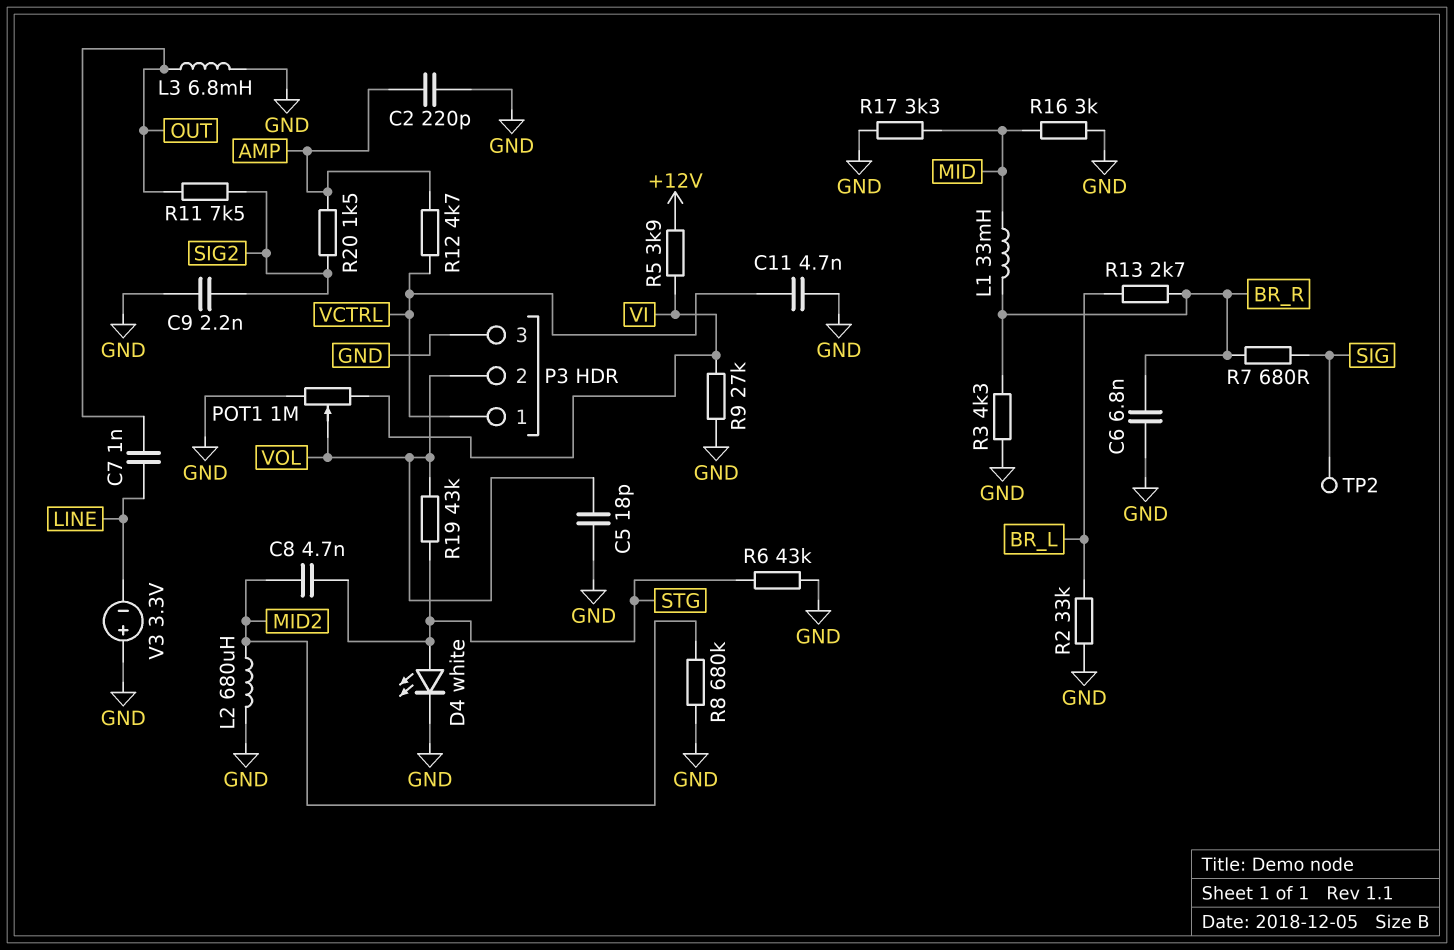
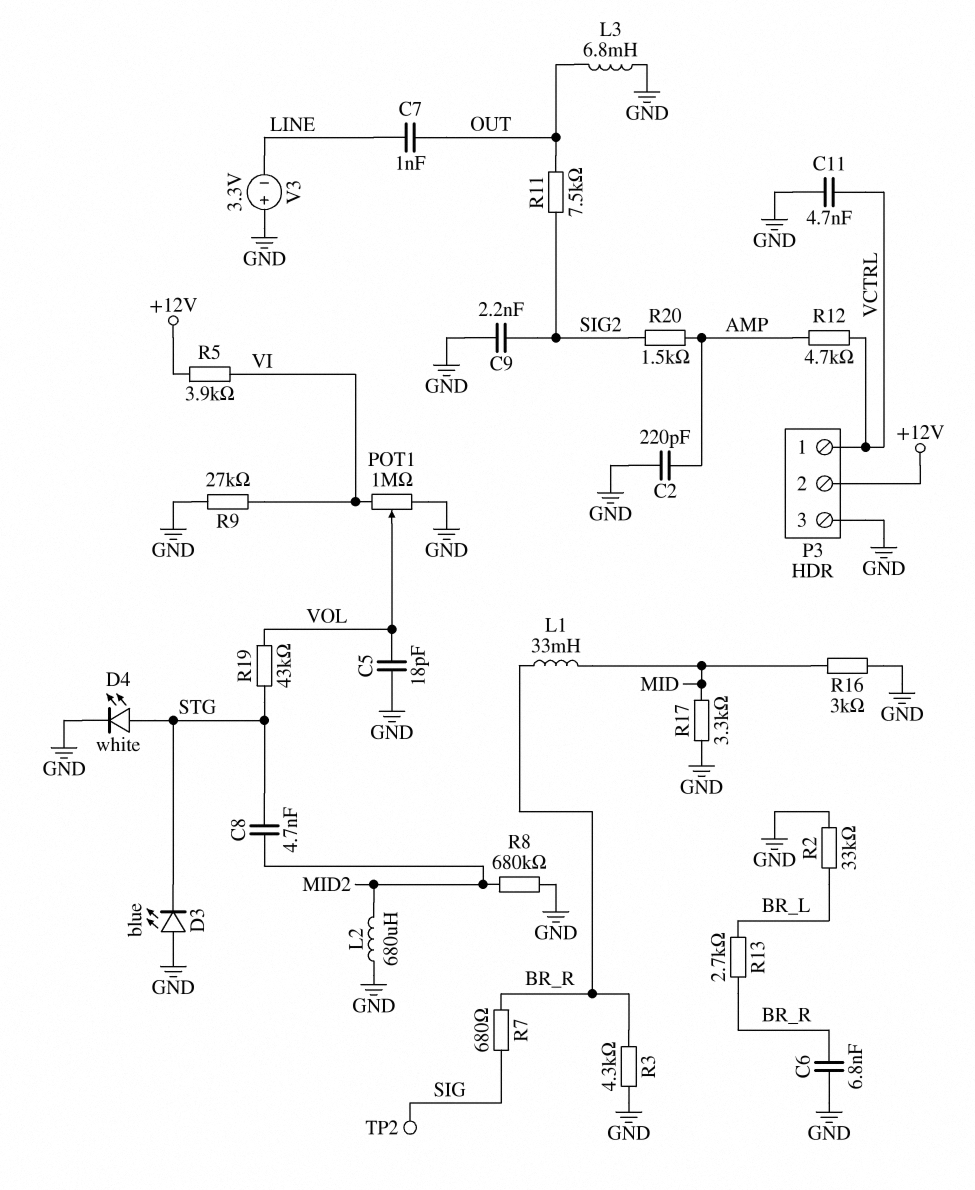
D3: none -> LED blue (A GND, K STG)
P3 pin 2: VOL -> +12V
R6: 43k (GND, STG) -> none

